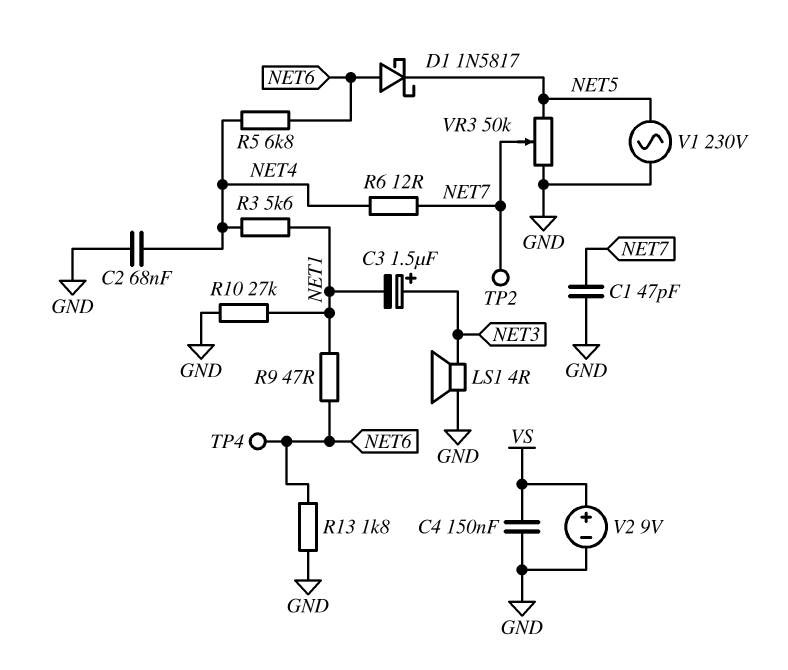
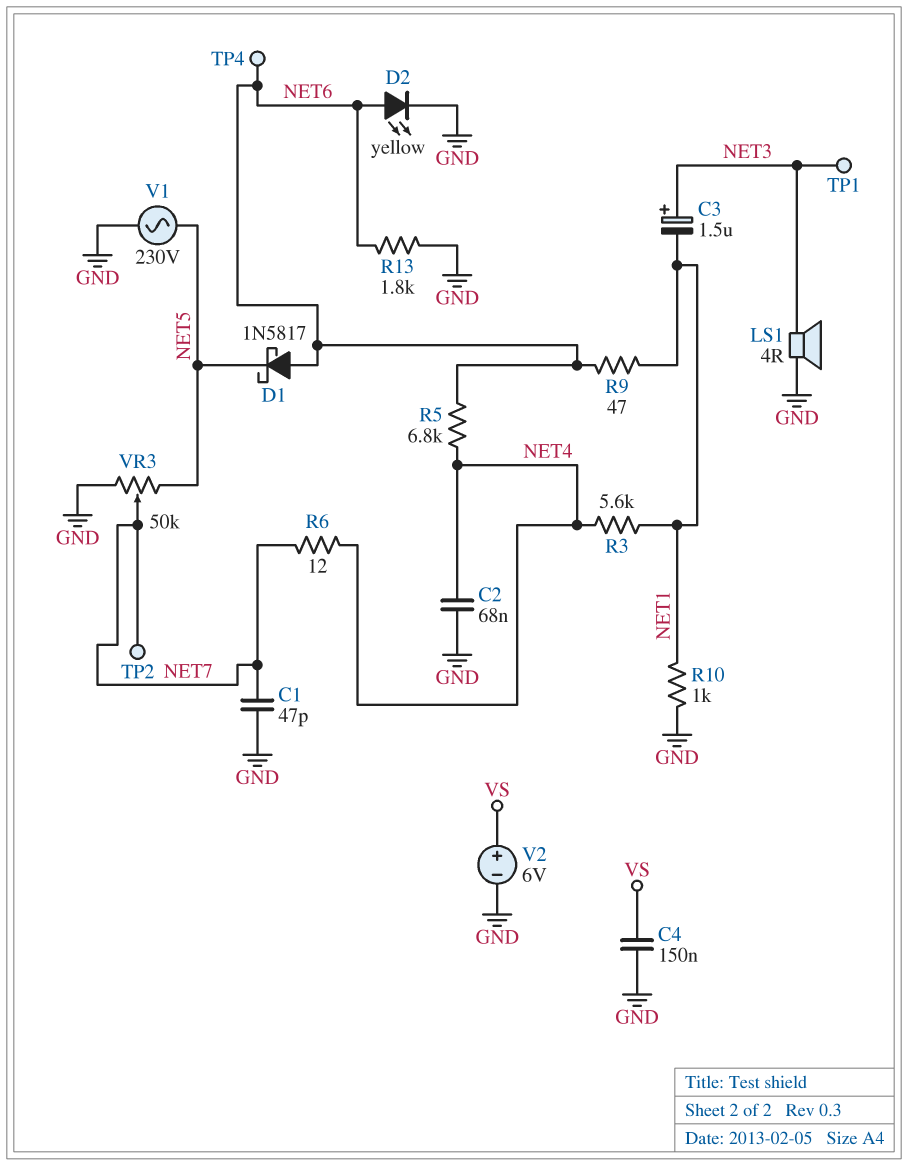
D2: none -> LED yellow (A NET6, K GND)
R10: 27k (GND, NET1) -> 1k (GND, NET1)
TP1: none -> test point (NET3)
V2: 9V (plus VS, minus GND) -> 6V (plus VS, minus GND)

